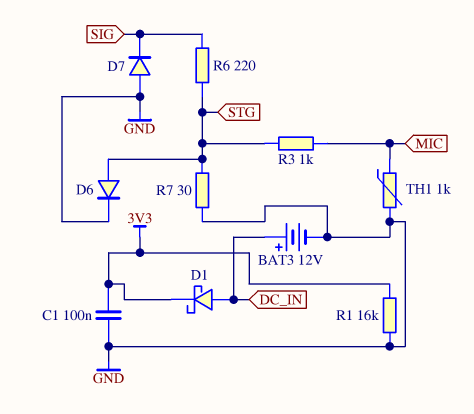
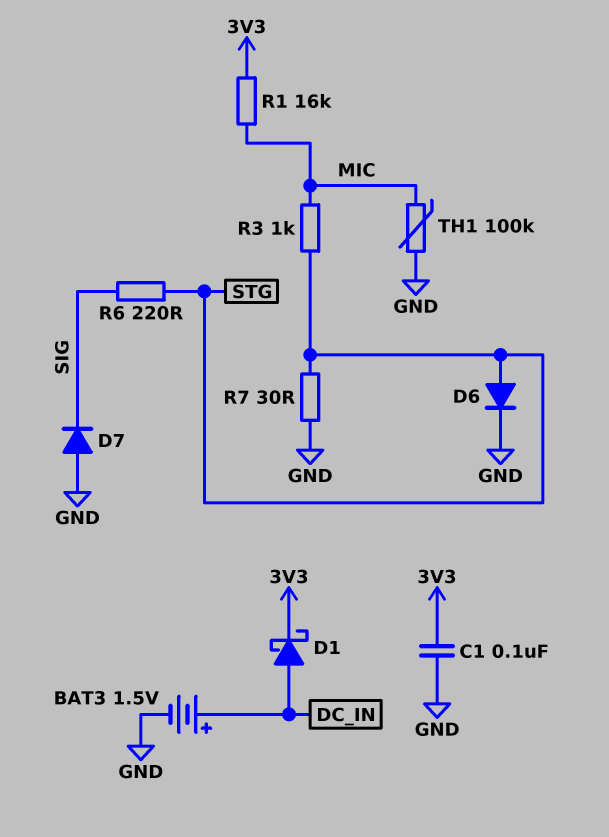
BAT3: 12V (plus DC_IN, minus GND) -> 1.5V (plus DC_IN, minus GND)
R1: 16k (3V3, GND) -> 16k (3V3, MIC)
TH1: 1k (GND, MIC) -> 100k (GND, MIC)

